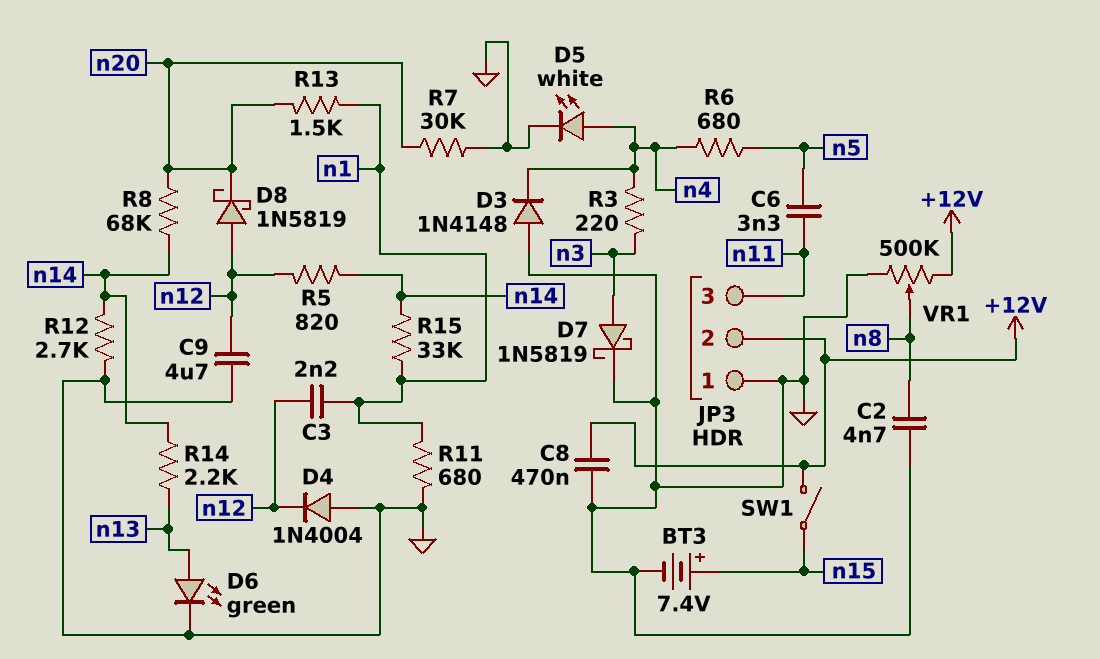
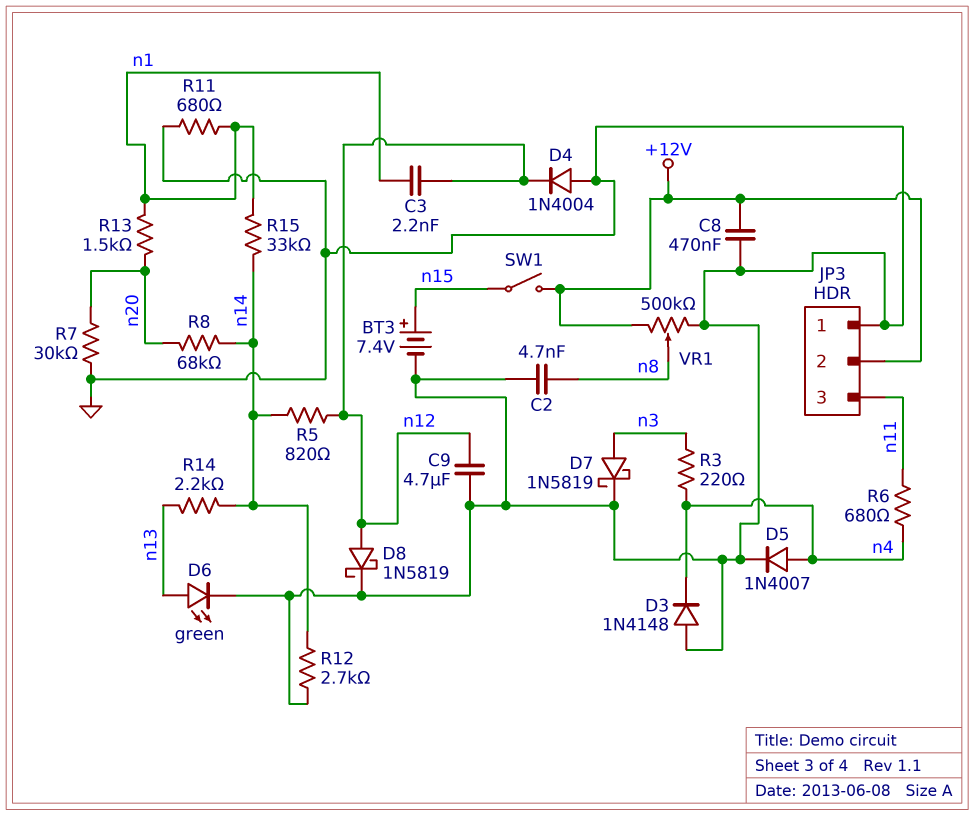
C6: 3.3nF (n5, n11) -> none
D5: LED white (A n4, K GND) -> diode 1N4007 (A n4, K GND)
D8: schottky 1N5819 (A n12, K n20) -> schottky 1N5819 (A n12, K GND)
R6: 680 (n4, n5) -> 680 (n4, n11)

